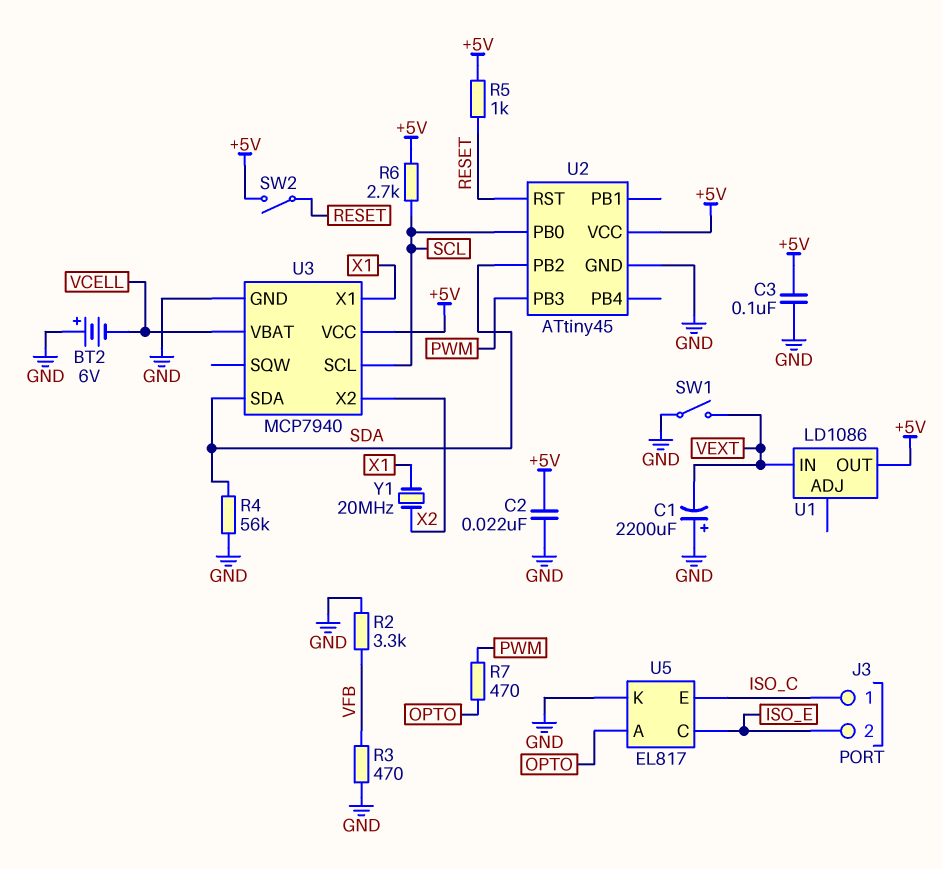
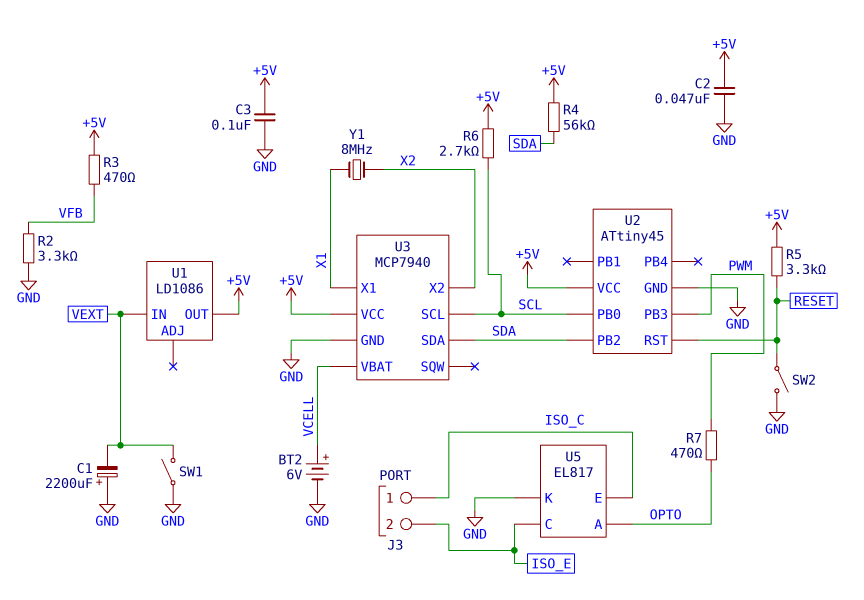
BT2: 6V (plus GND, minus VCELL) -> 6V (plus VCELL, minus GND)
C2: 22nF (+5V, GND) -> 47nF (+5V, GND)
R3: 470 (GND, VFB) -> 470 (+5V, VFB)
R4: 56k (GND, SDA) -> 56k (+5V, SDA)
R5: 1k (+5V, RESET) -> 3.3k (+5V, RESET)
SW2: switch (+5V, RESET) -> switch (GND, RESET)
Y1: 20MHz (X1, X2) -> 8MHz (X1, X2)

